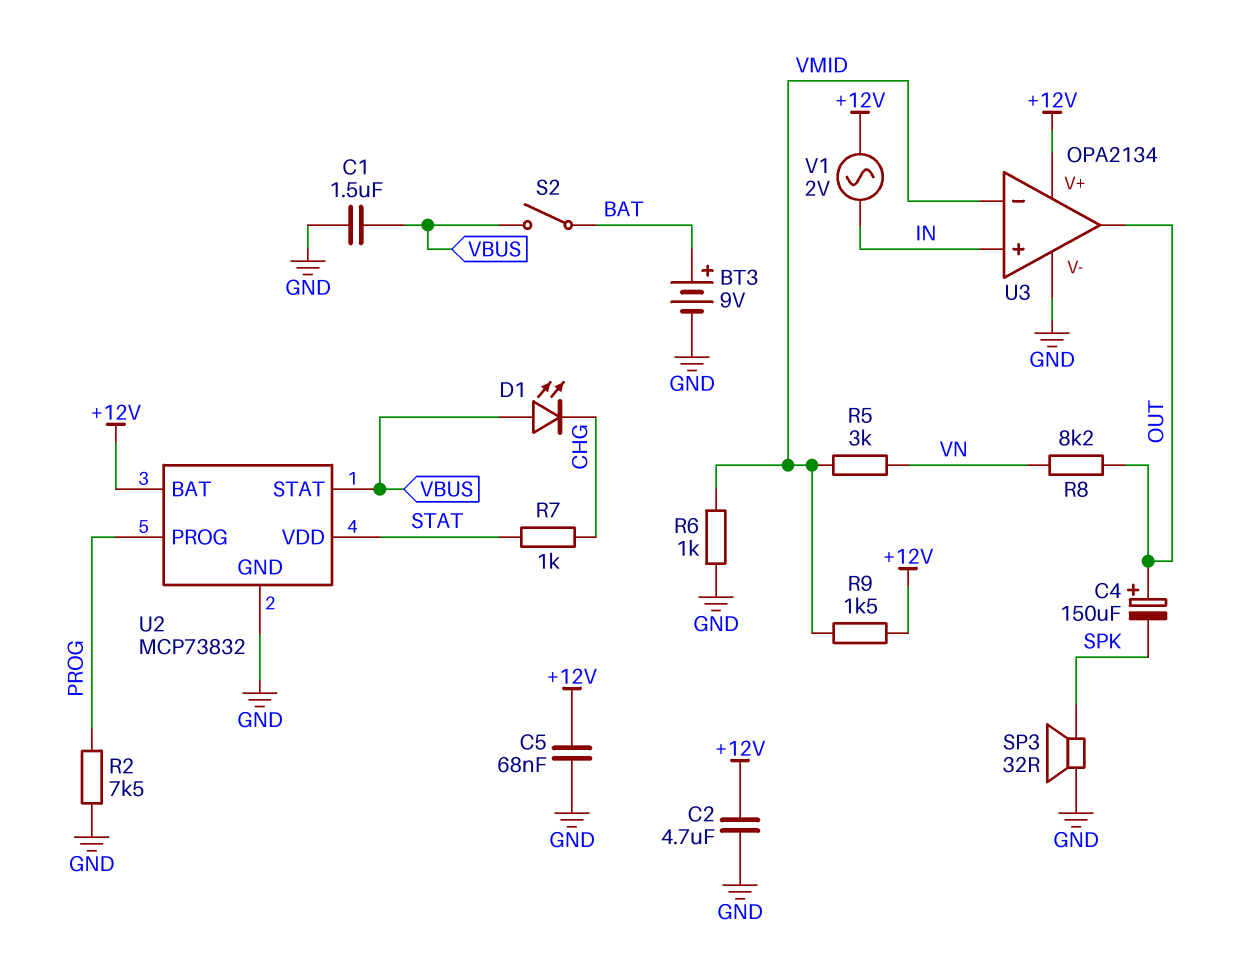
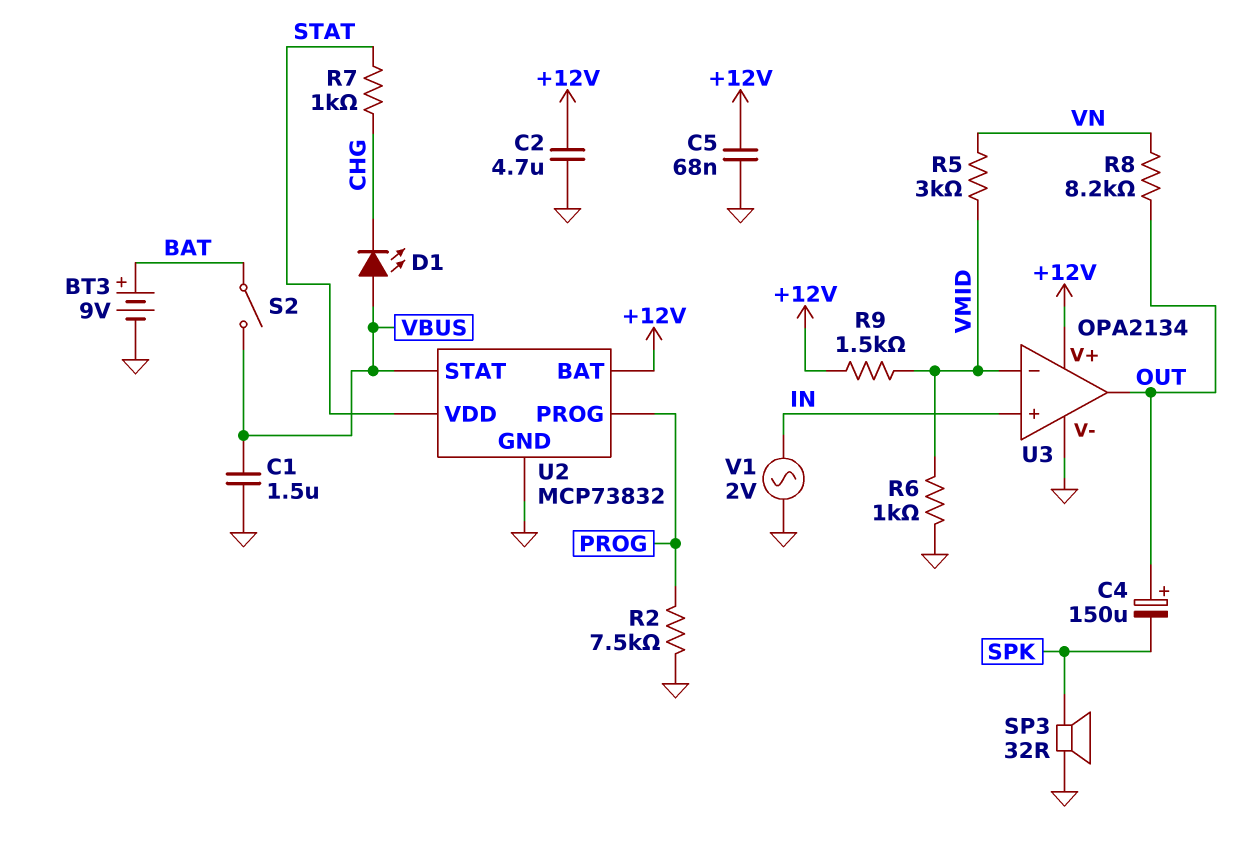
V1: AC 2V (+12V, IN) -> AC 2V (GND, IN)

